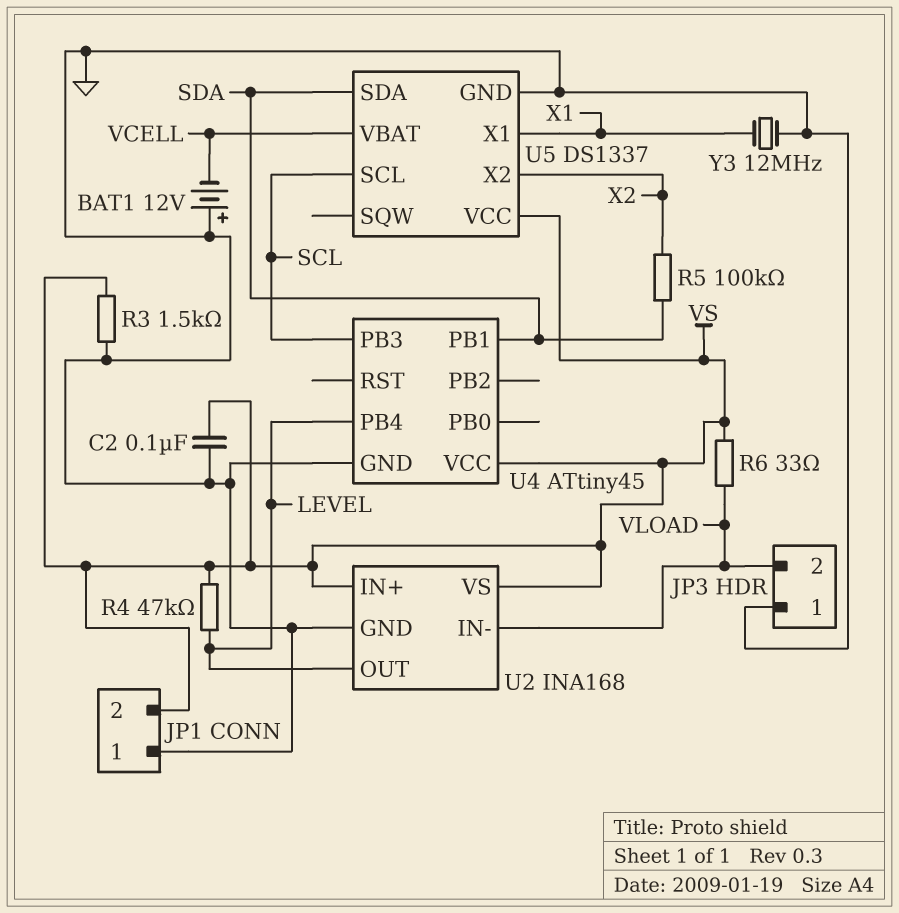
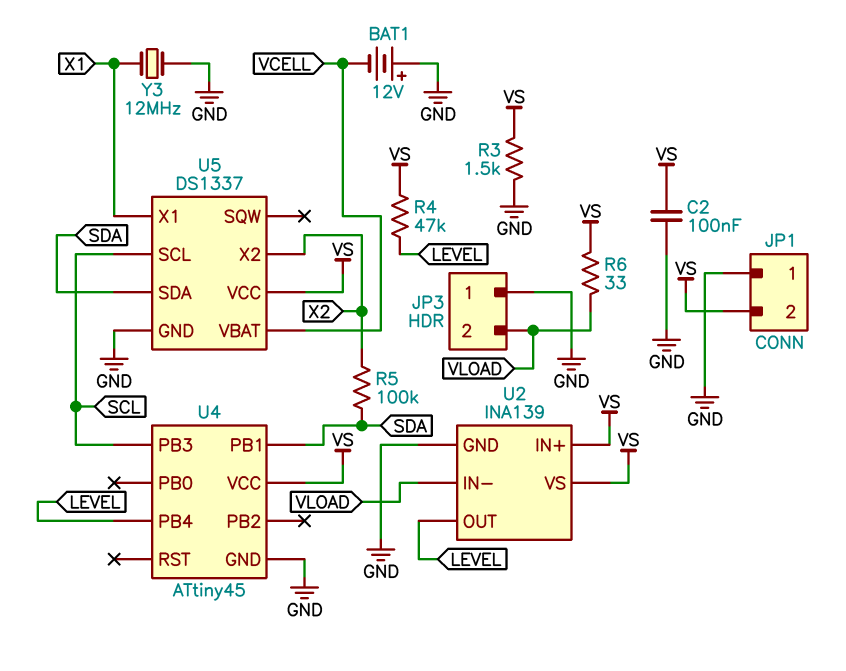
U2: INA168 -> INA139

